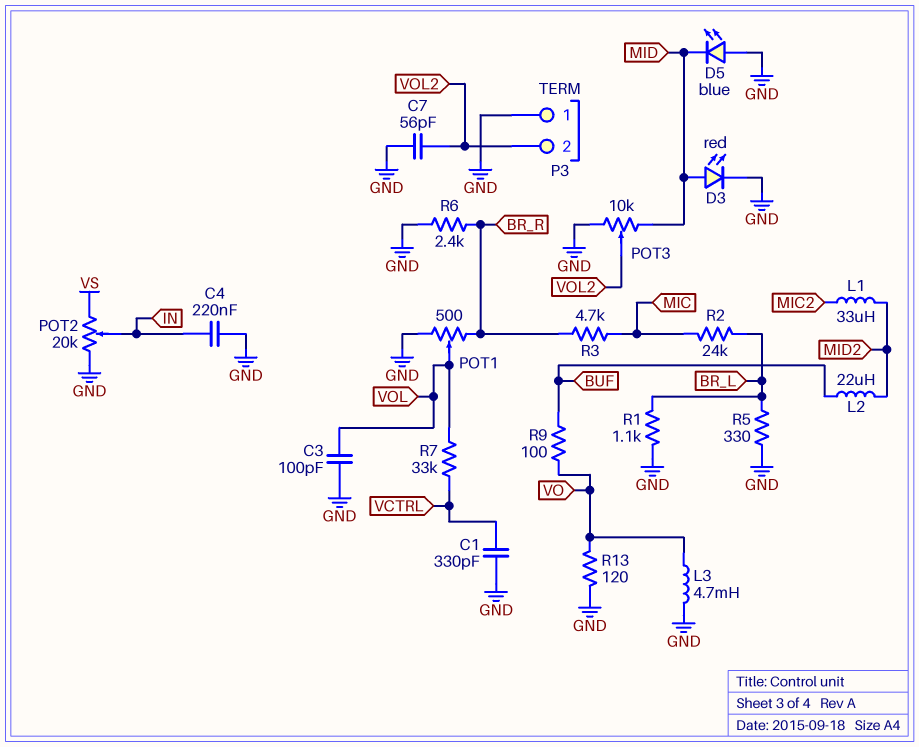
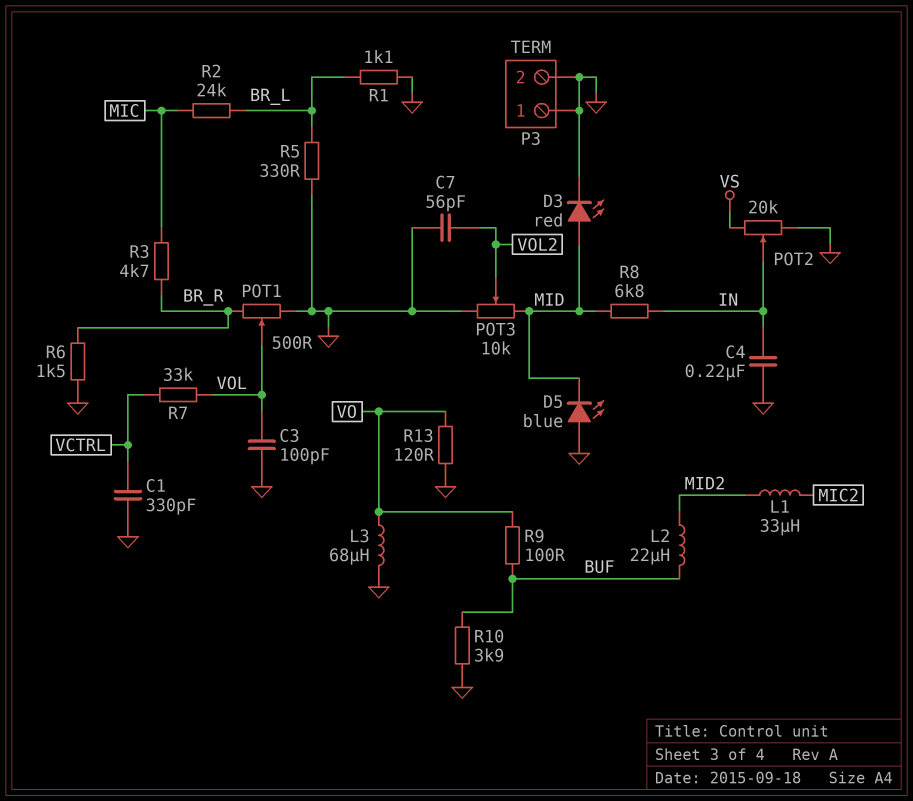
L3: 4.7mH (GND, VO) -> 68uH (GND, VO)
P3 pin 2: VOL2 -> GND
R6: 2.4k (BR_R, GND) -> 1.5k (BR_R, GND)
R8: none -> 6.8k (IN, MID)
R10: none -> 3.9k (BUF, GND)

